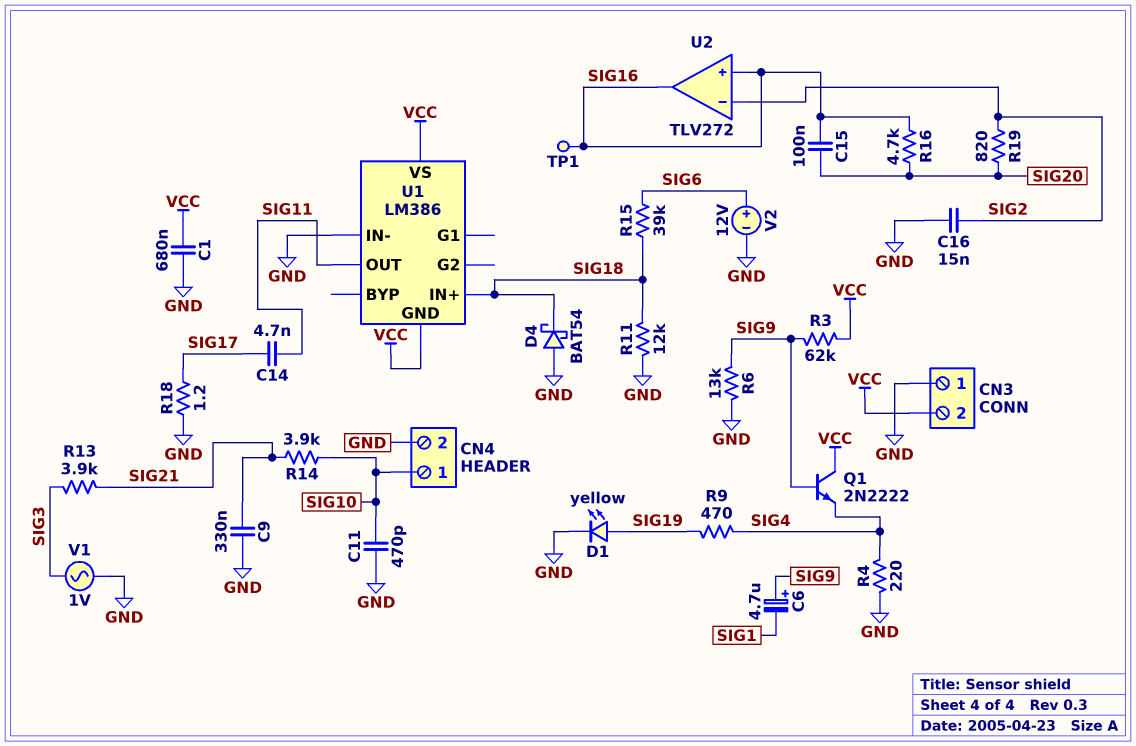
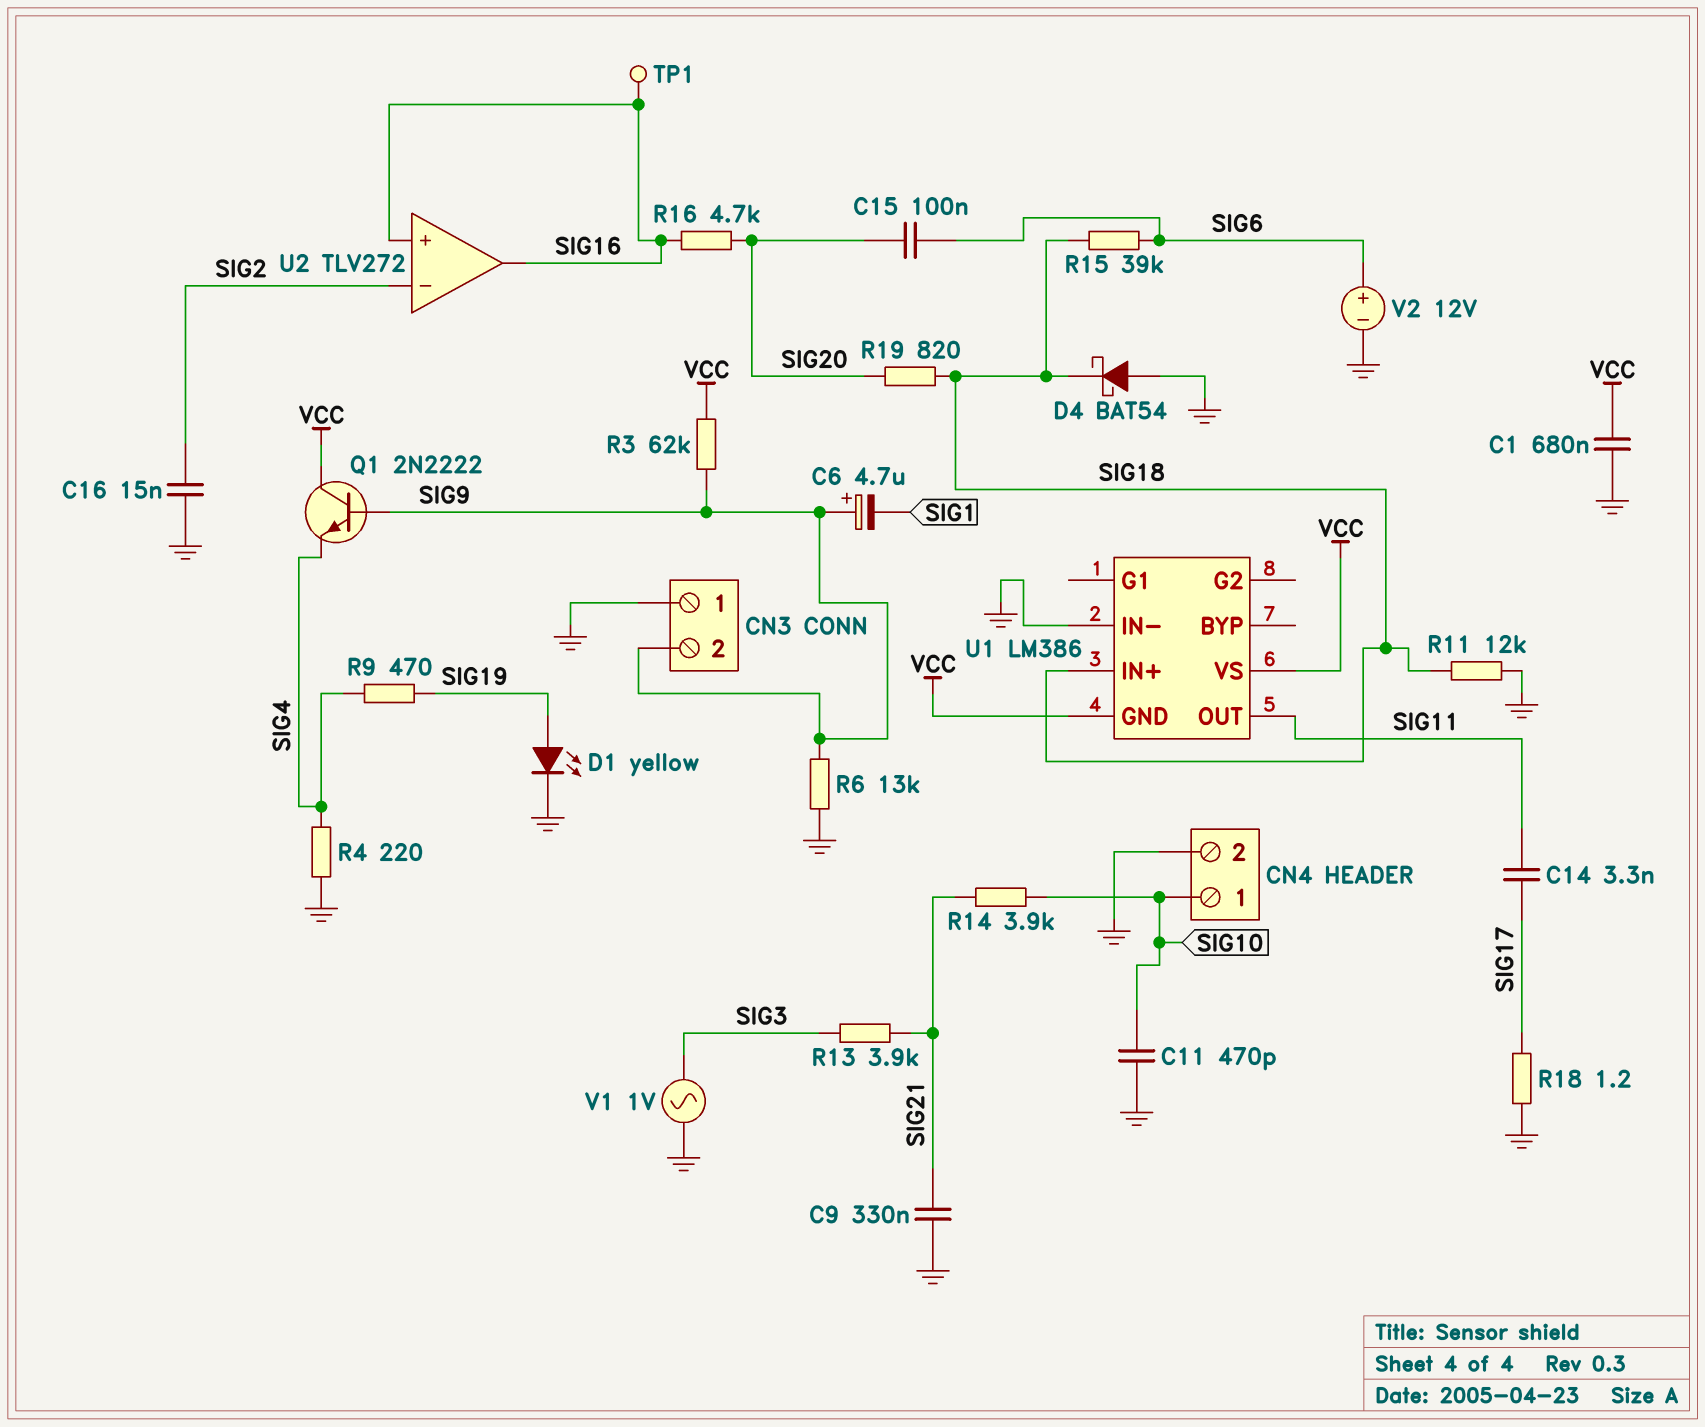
C14: 4.7nF (SIG11, SIG17) -> 3.3nF (SIG11, SIG17)
C15: 100nF (SIG16, SIG20) -> 100nF (SIG6, SIG20)
CN3 pin 2: VCC -> SIG9
R19: 820 (SIG2, SIG20) -> 820 (SIG18, SIG20)

